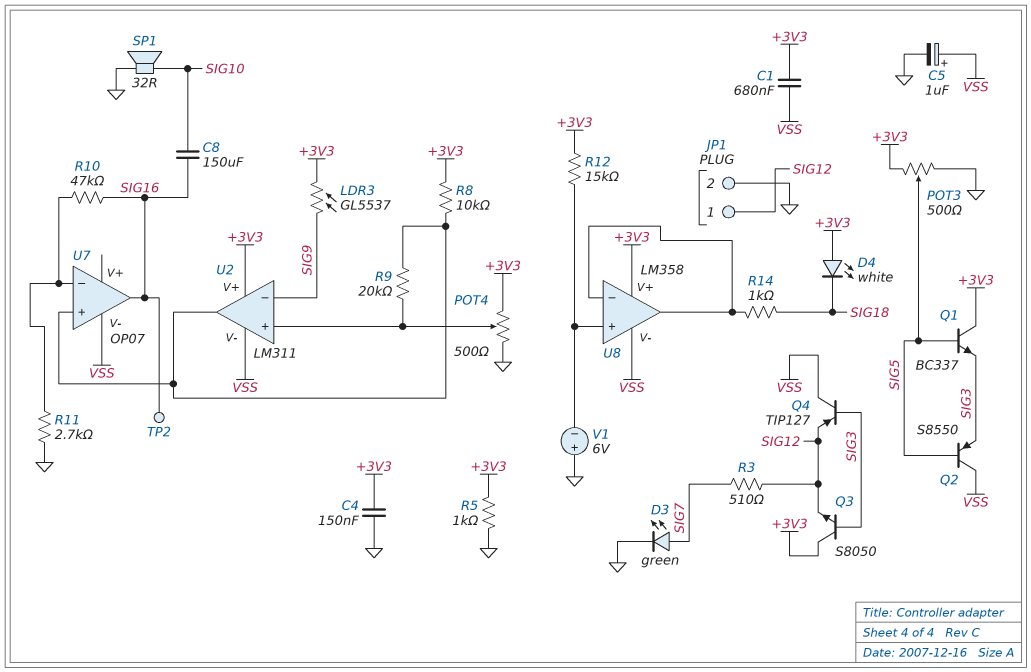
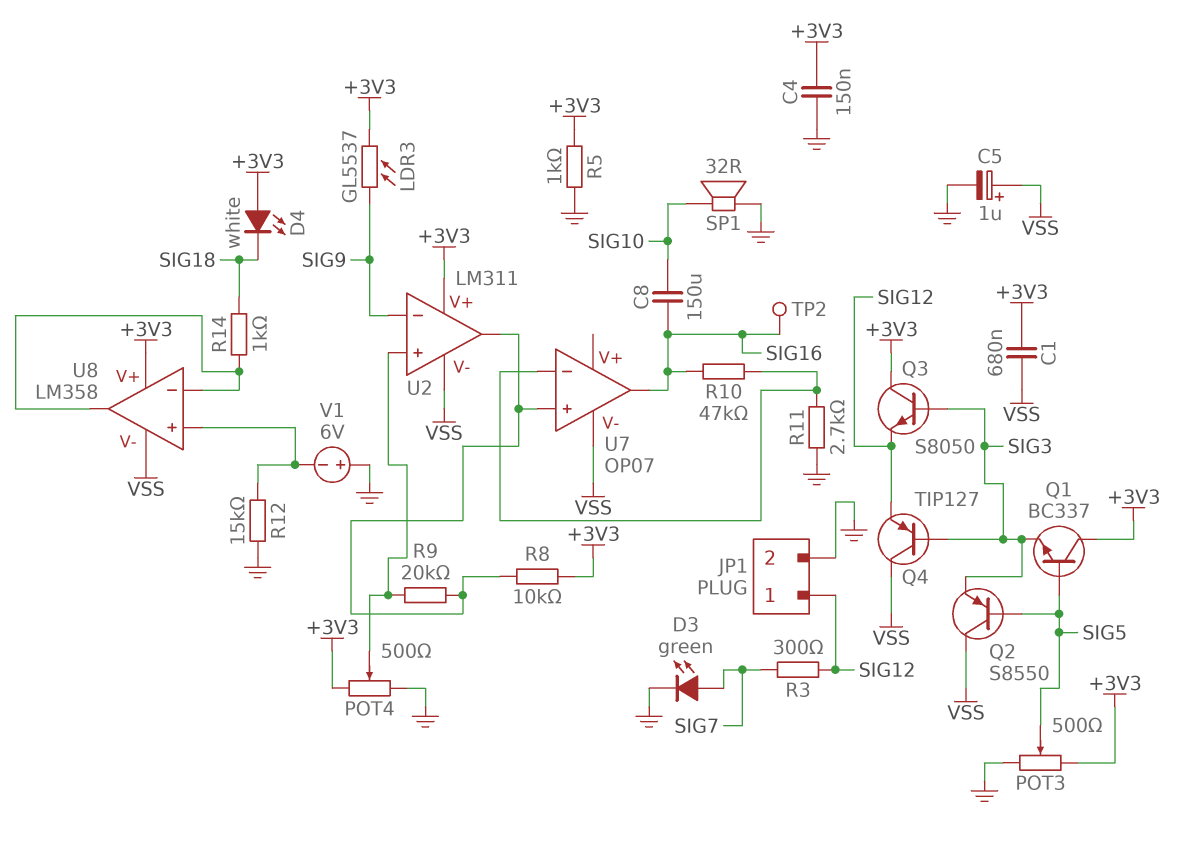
R3: 510 (SIG7, SIG12) -> 300 (SIG7, SIG12)
R12: 15k (+3V3, U8/in+) -> 15k (GND, U8/in+)

